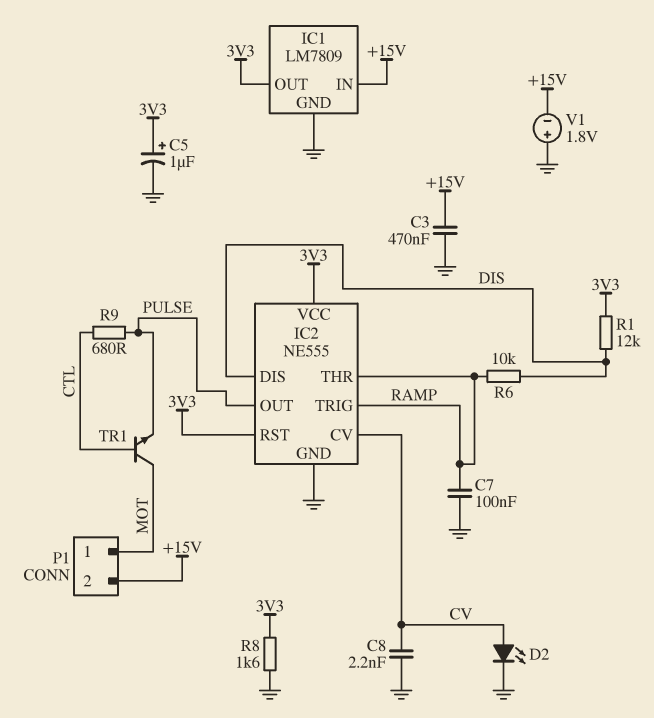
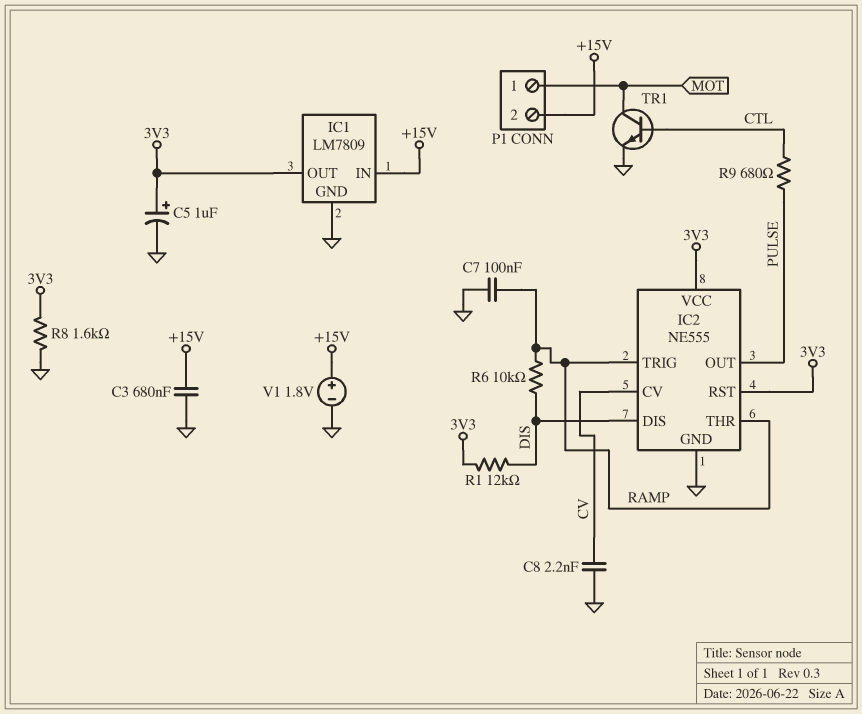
C3: 470nF (+15V, GND) -> 680nF (+15V, GND)
D2: LED (A CV, K GND) -> none
TR1: NPN (B CTL, C MOT, E PULSE) -> NPN (B CTL, C MOT, E GND)
V1: 1.8V (plus GND, minus +15V) -> 1.8V (plus +15V, minus GND)

